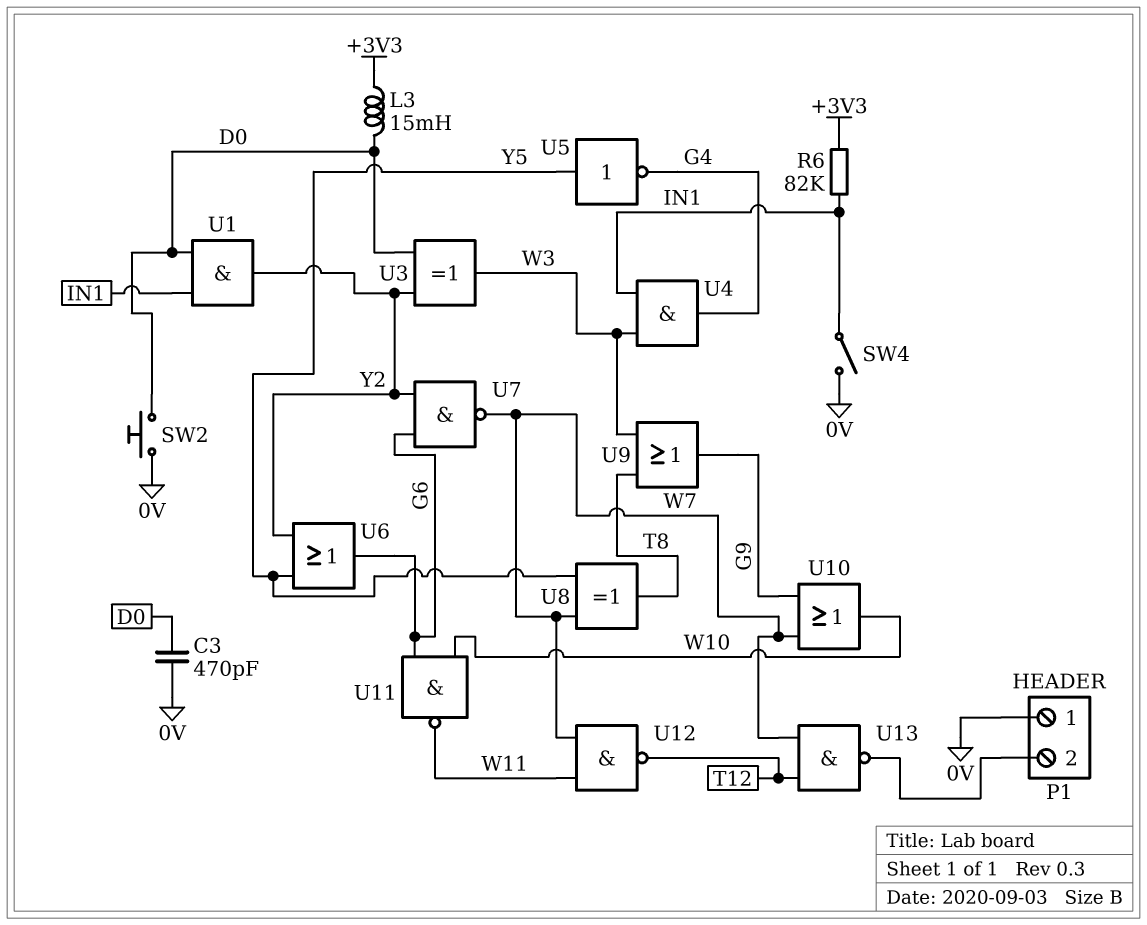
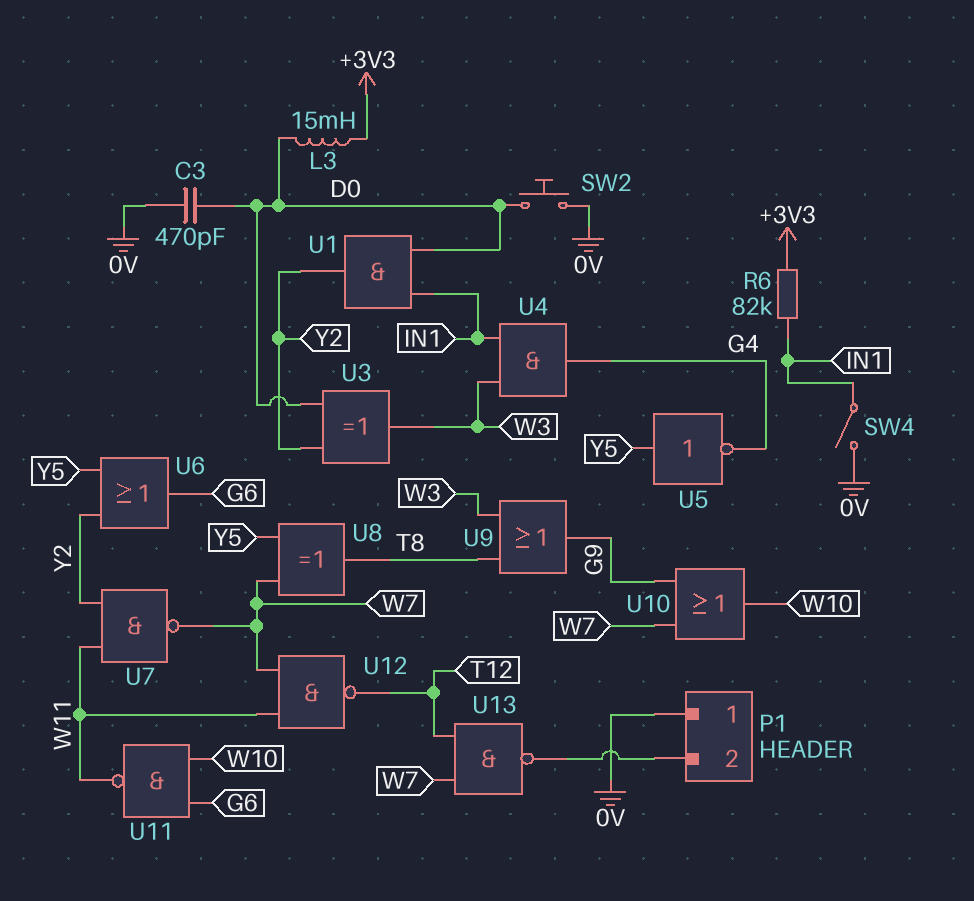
U7: NAND (in G6, in Y2, out W7) -> NAND (in W11, in Y2, out W7)

